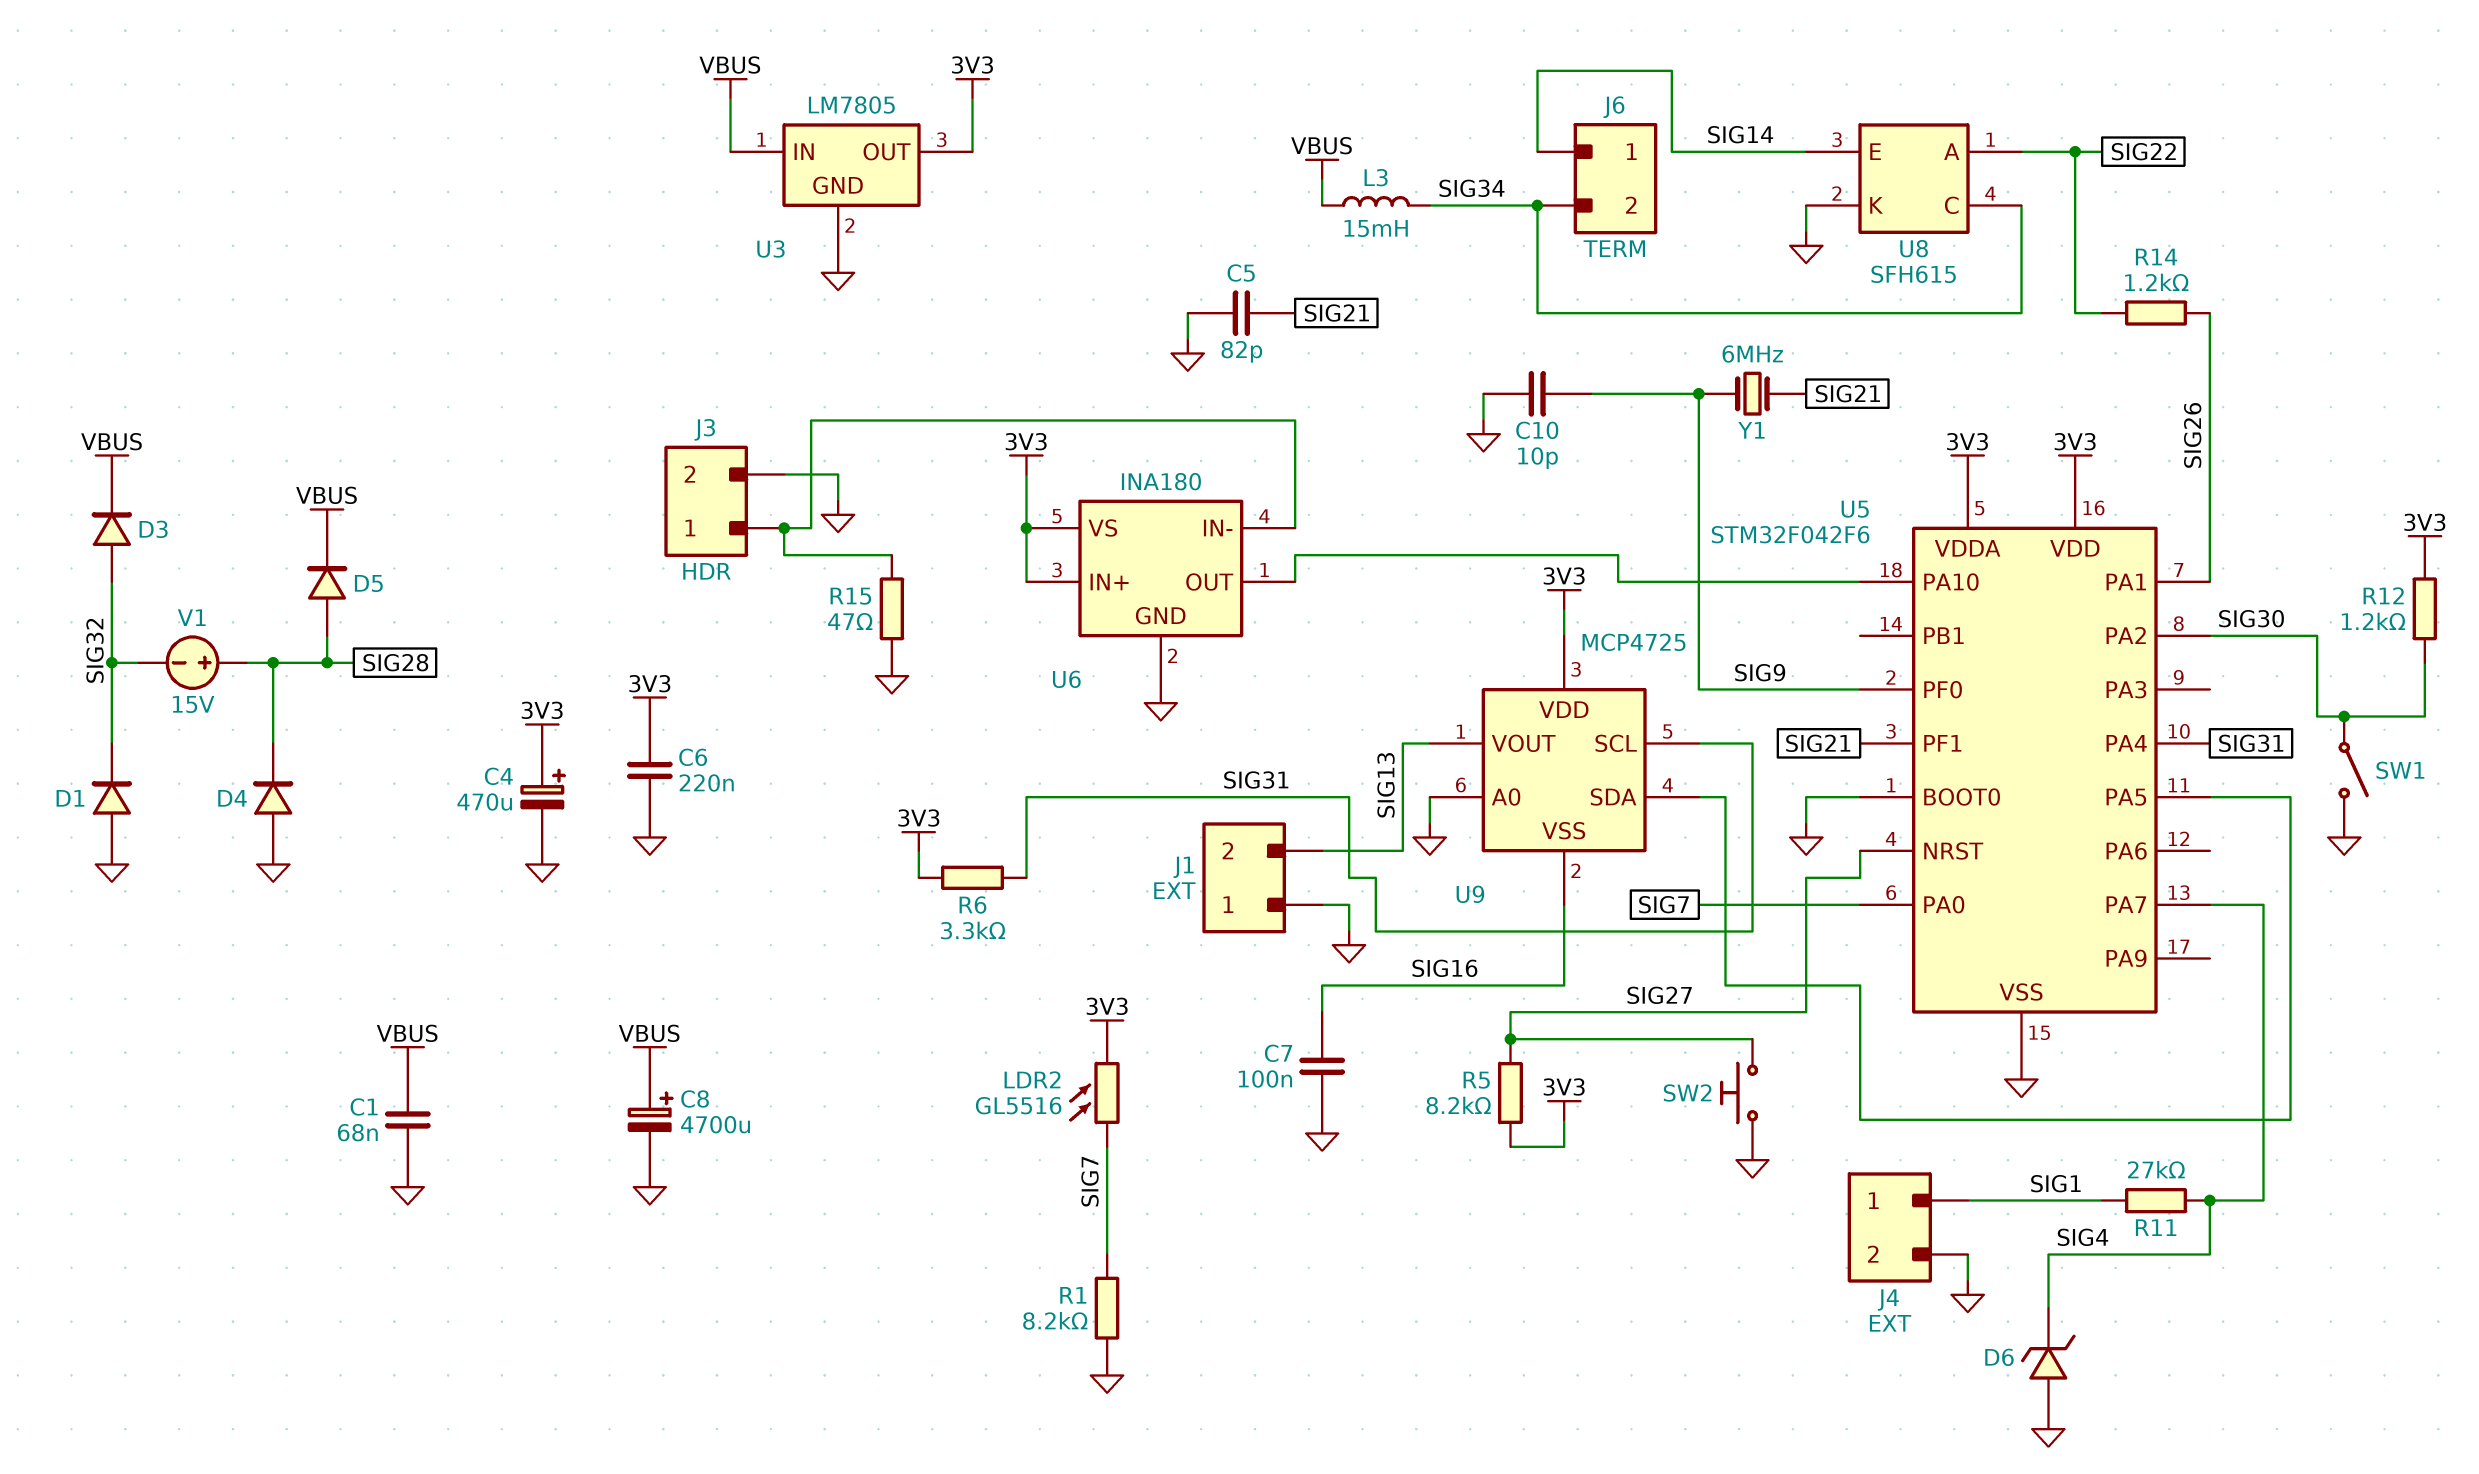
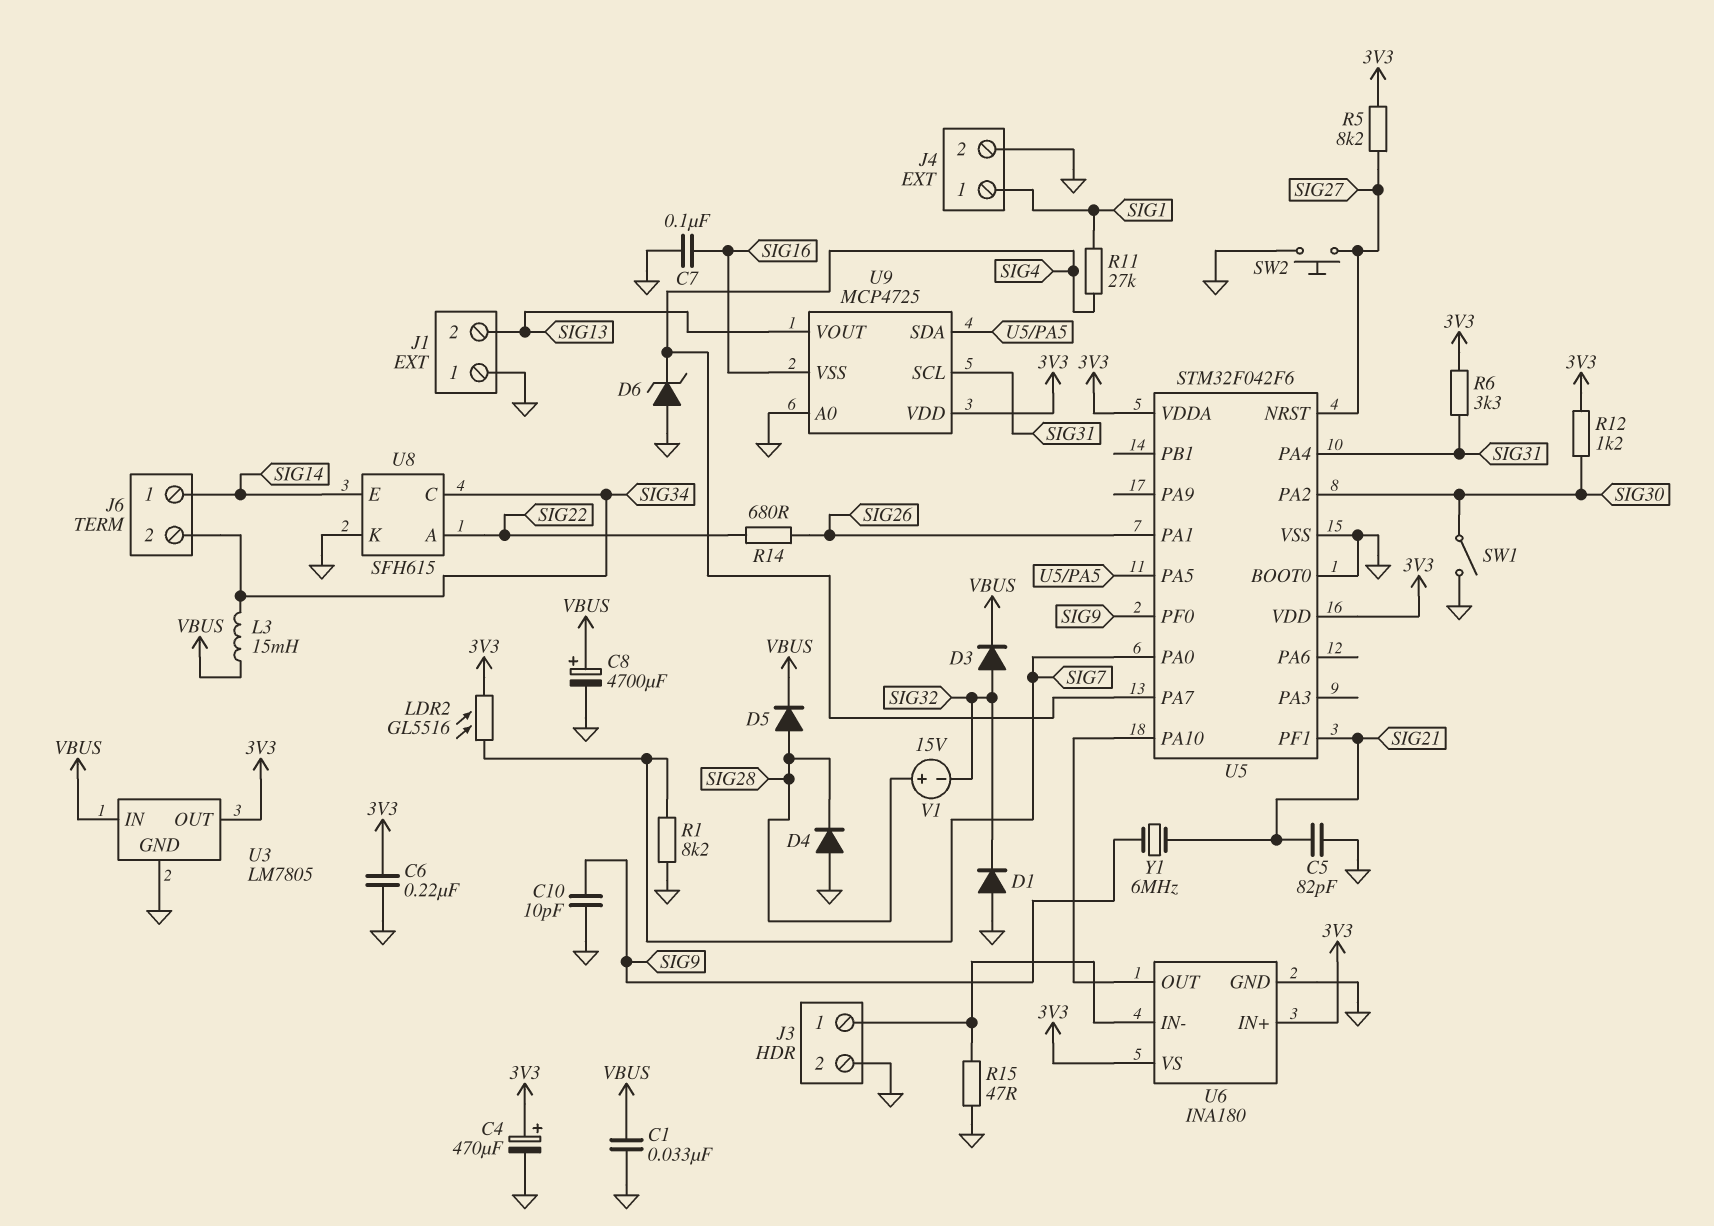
C1: 68nF (GND, VBUS) -> 33nF (GND, VBUS)
R14: 1.2k (SIG22, SIG26) -> 680 (SIG22, SIG26)

